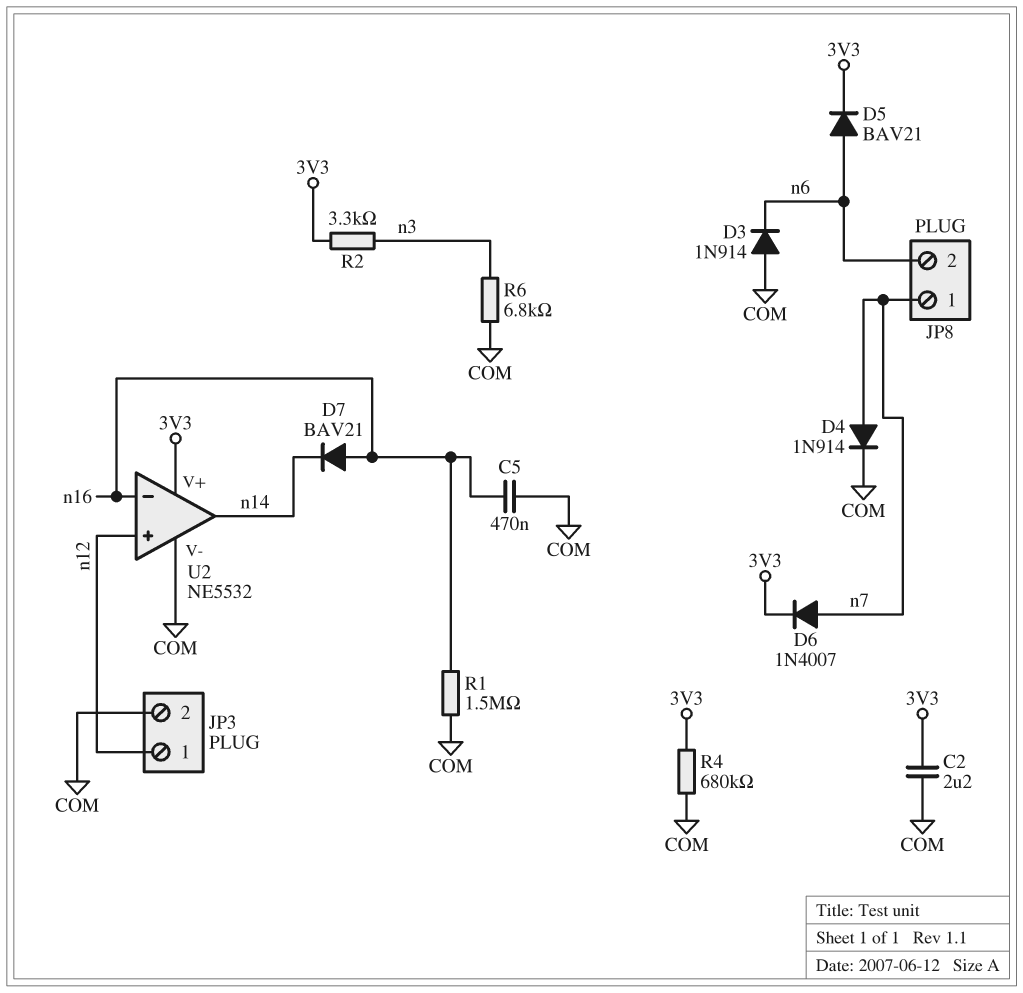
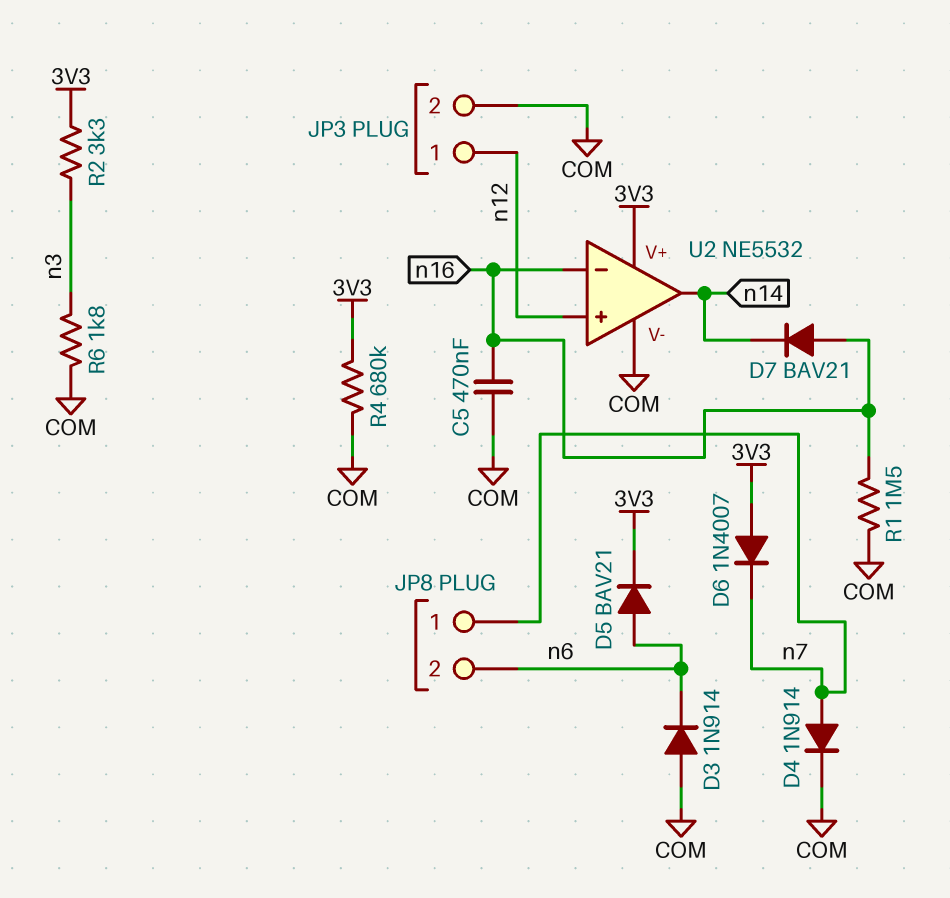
C2: 2.2uF (3V3, COM) -> none
D6: diode 1N4007 (A n7, K 3V3) -> diode 1N4007 (A 3V3, K n7)
R6: 6.8k (COM, n3) -> 1.8k (COM, n3)

